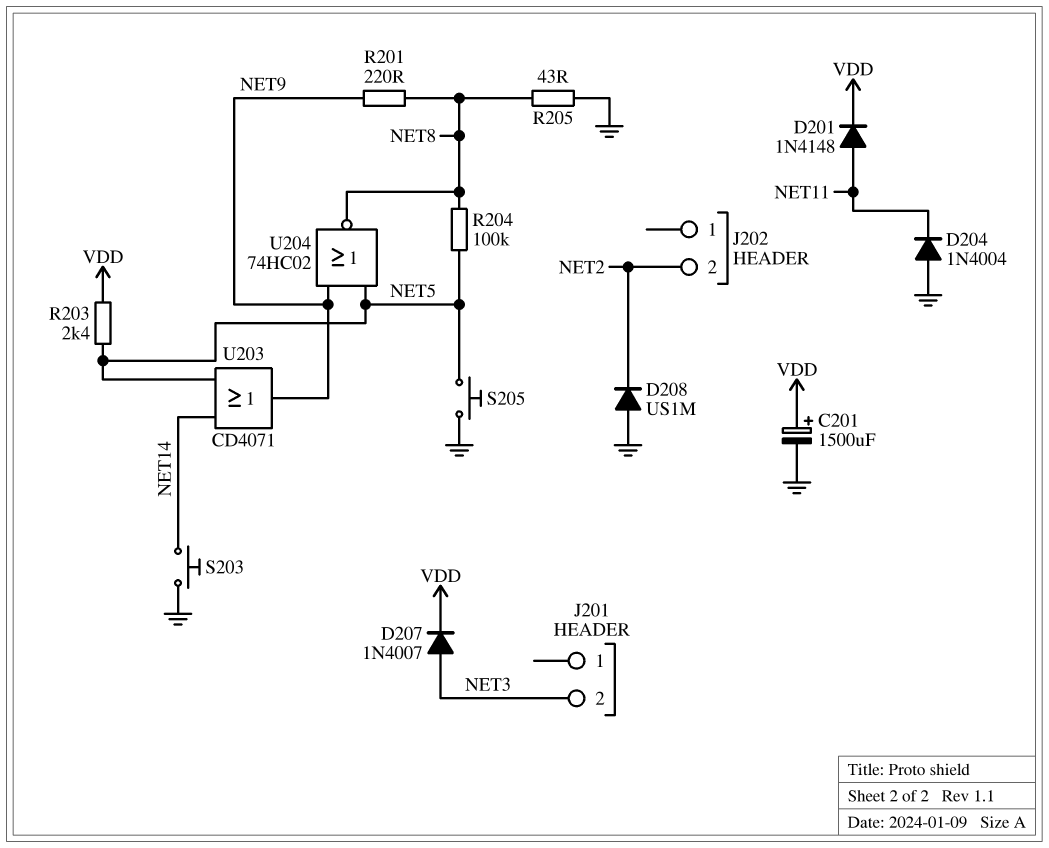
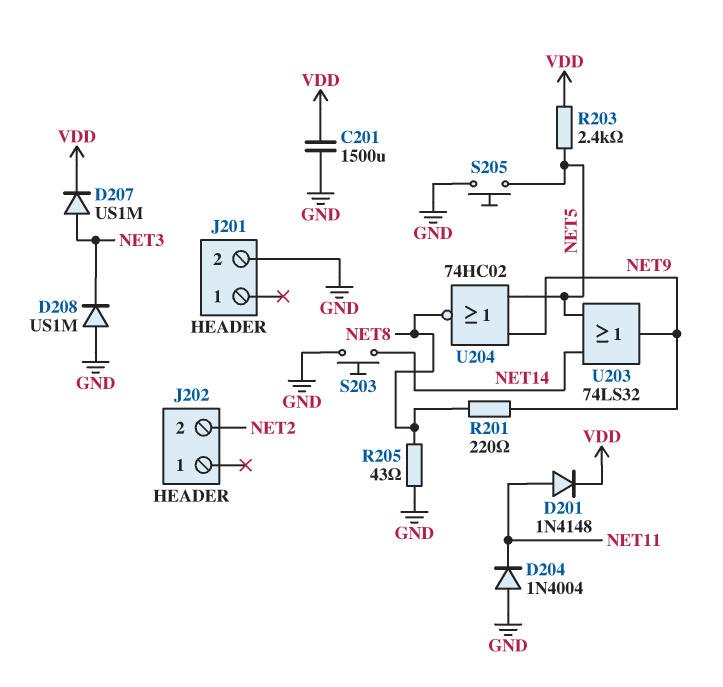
C201: 1500uF (plus VDD, minus GND) -> 1500uF (GND, VDD)
D207: diode 1N4007 (A NET3, K VDD) -> diode US1M (A NET3, K VDD)
D208: diode US1M (A GND, K NET2) -> diode US1M (A GND, K NET3)
J201 pin 2: NET3 -> GND
R204: 100k (NET5, NET8) -> none
U203: OR CD4071 (in NET5, in NET14, out NET9) -> OR 74LS32 (in NET5, in NET14, out NET9)

